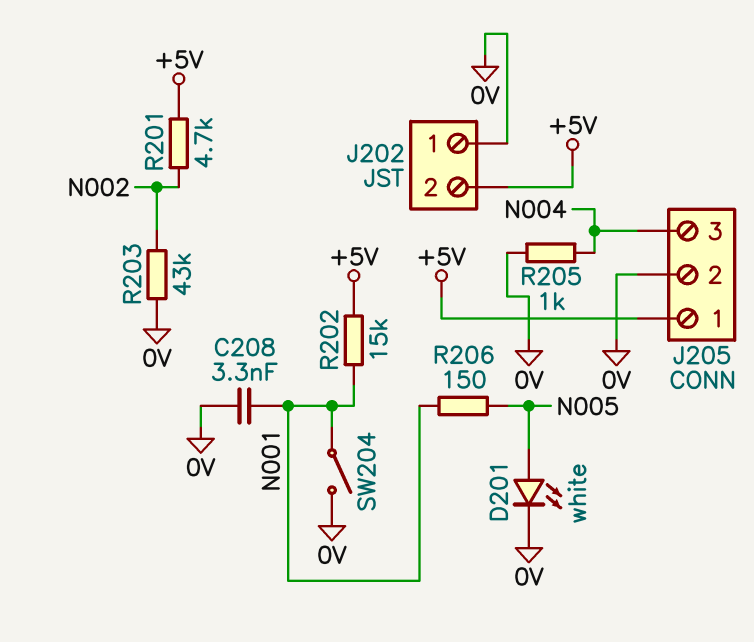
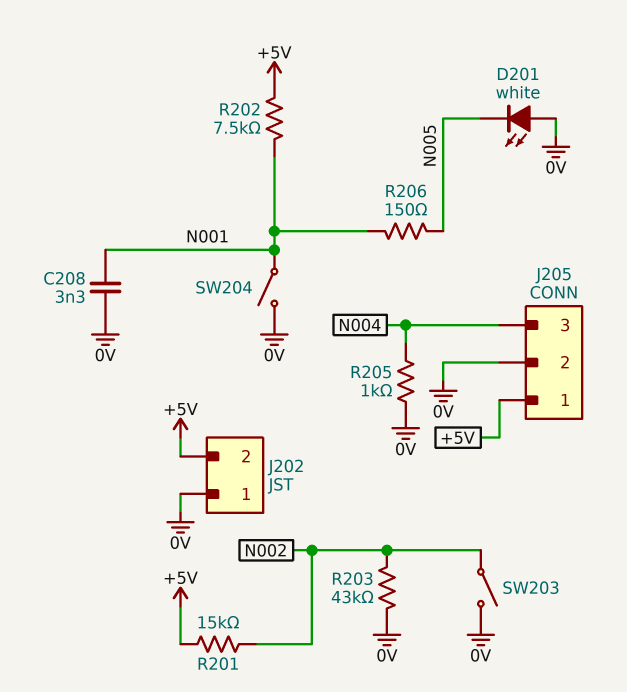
D201: LED white (A N005, K 0V) -> LED white (A 0V, K N005)
R201: 4.7k (+5V, N002) -> 15k (+5V, N002)
R202: 15k (+5V, N001) -> 7.5k (+5V, N001)
SW203: none -> switch (0V, N002)

